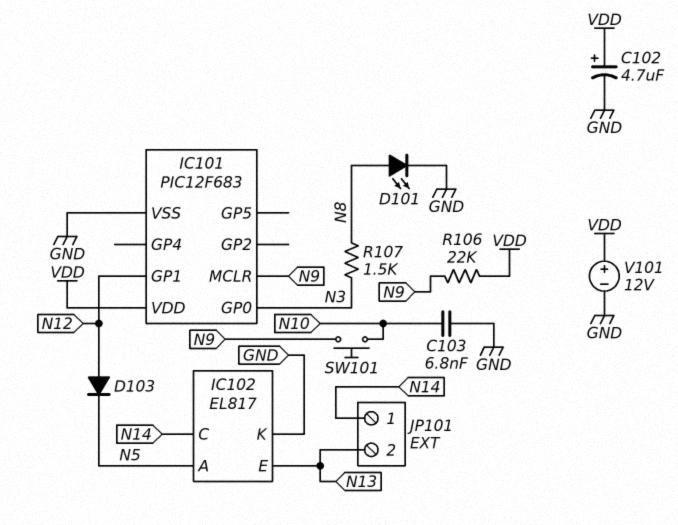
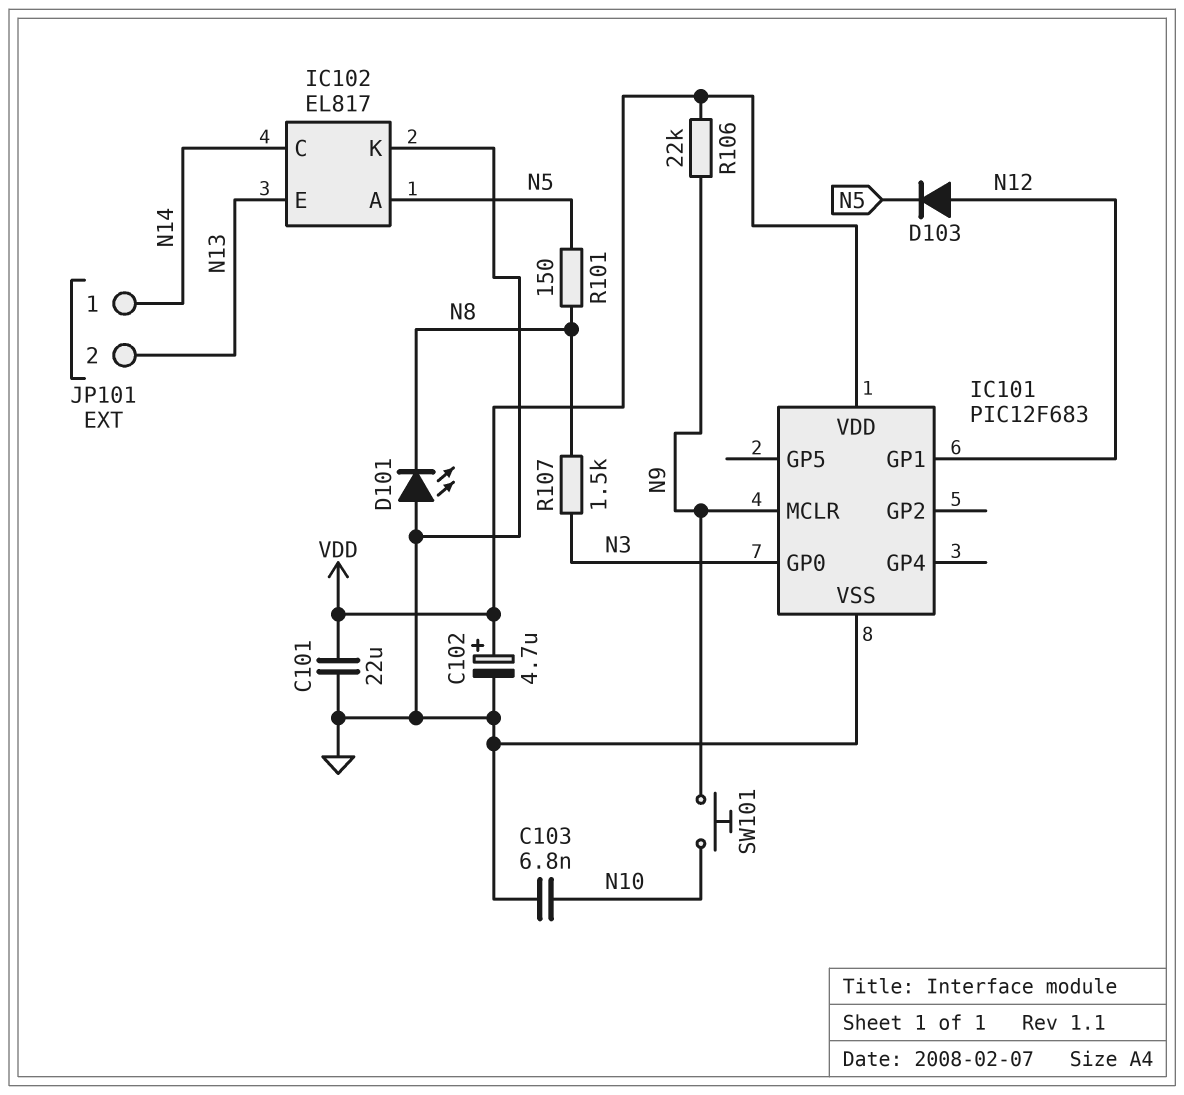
C101: none -> 22uF (GND, VDD)
D101: LED (A N8, K GND) -> LED (A GND, K N8)
R101: none -> 150 (N5, N8)
V101: 12V (plus VDD, minus GND) -> none

